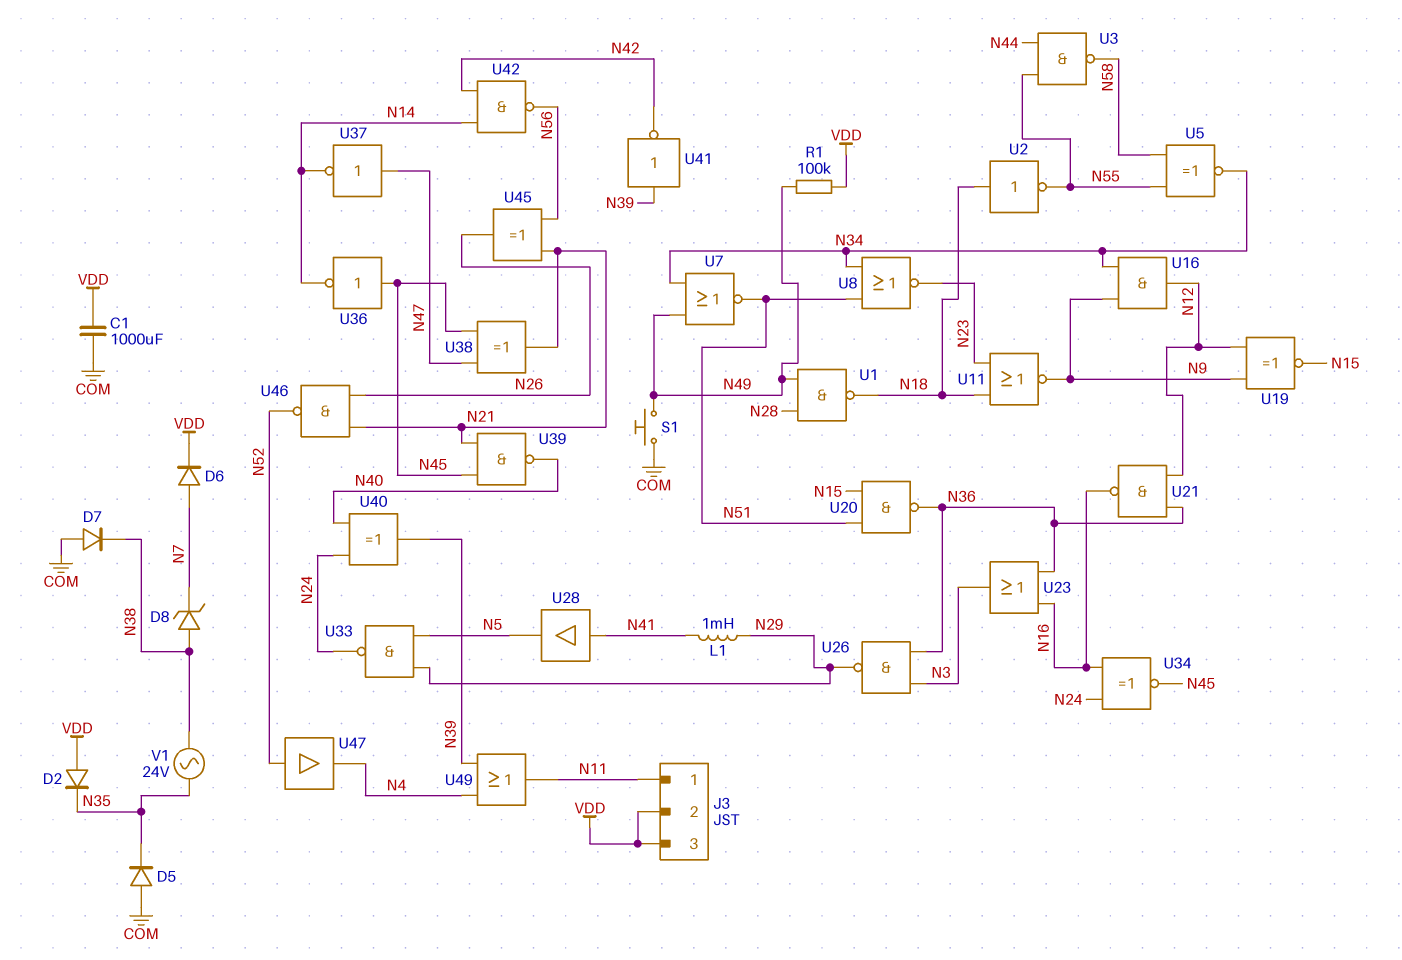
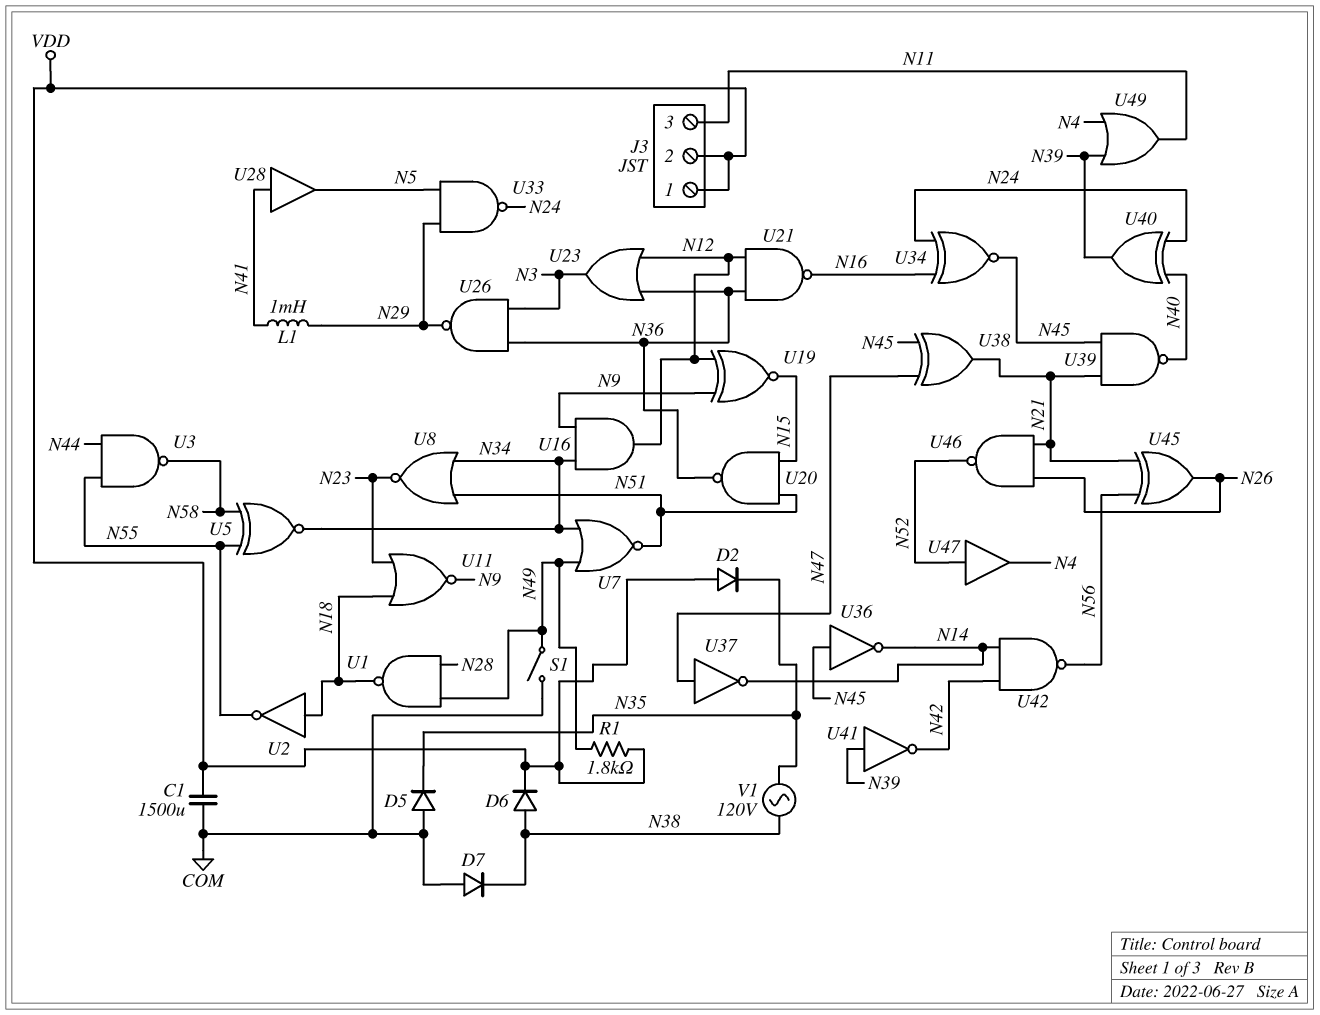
C1: 1000uF (COM, VDD) -> 1500uF (COM, VDD)
D6: diode (A N7, K VDD) -> diode (A N38, K VDD)
D8: zener (A N38, K N7) -> none
J3 pin 1: N11 -> VDD
J3 pin 3: VDD -> N11
R1: 100k (N49, VDD) -> 1.8k (N49, VDD)
S1: button (COM, N49) -> switch (COM, N49)
U23: OR (in N16, in N36, out N3) -> OR (in N12, in N36, out N3)
V1: AC 24V (N35, N38) -> AC 120V (N35, N38)

